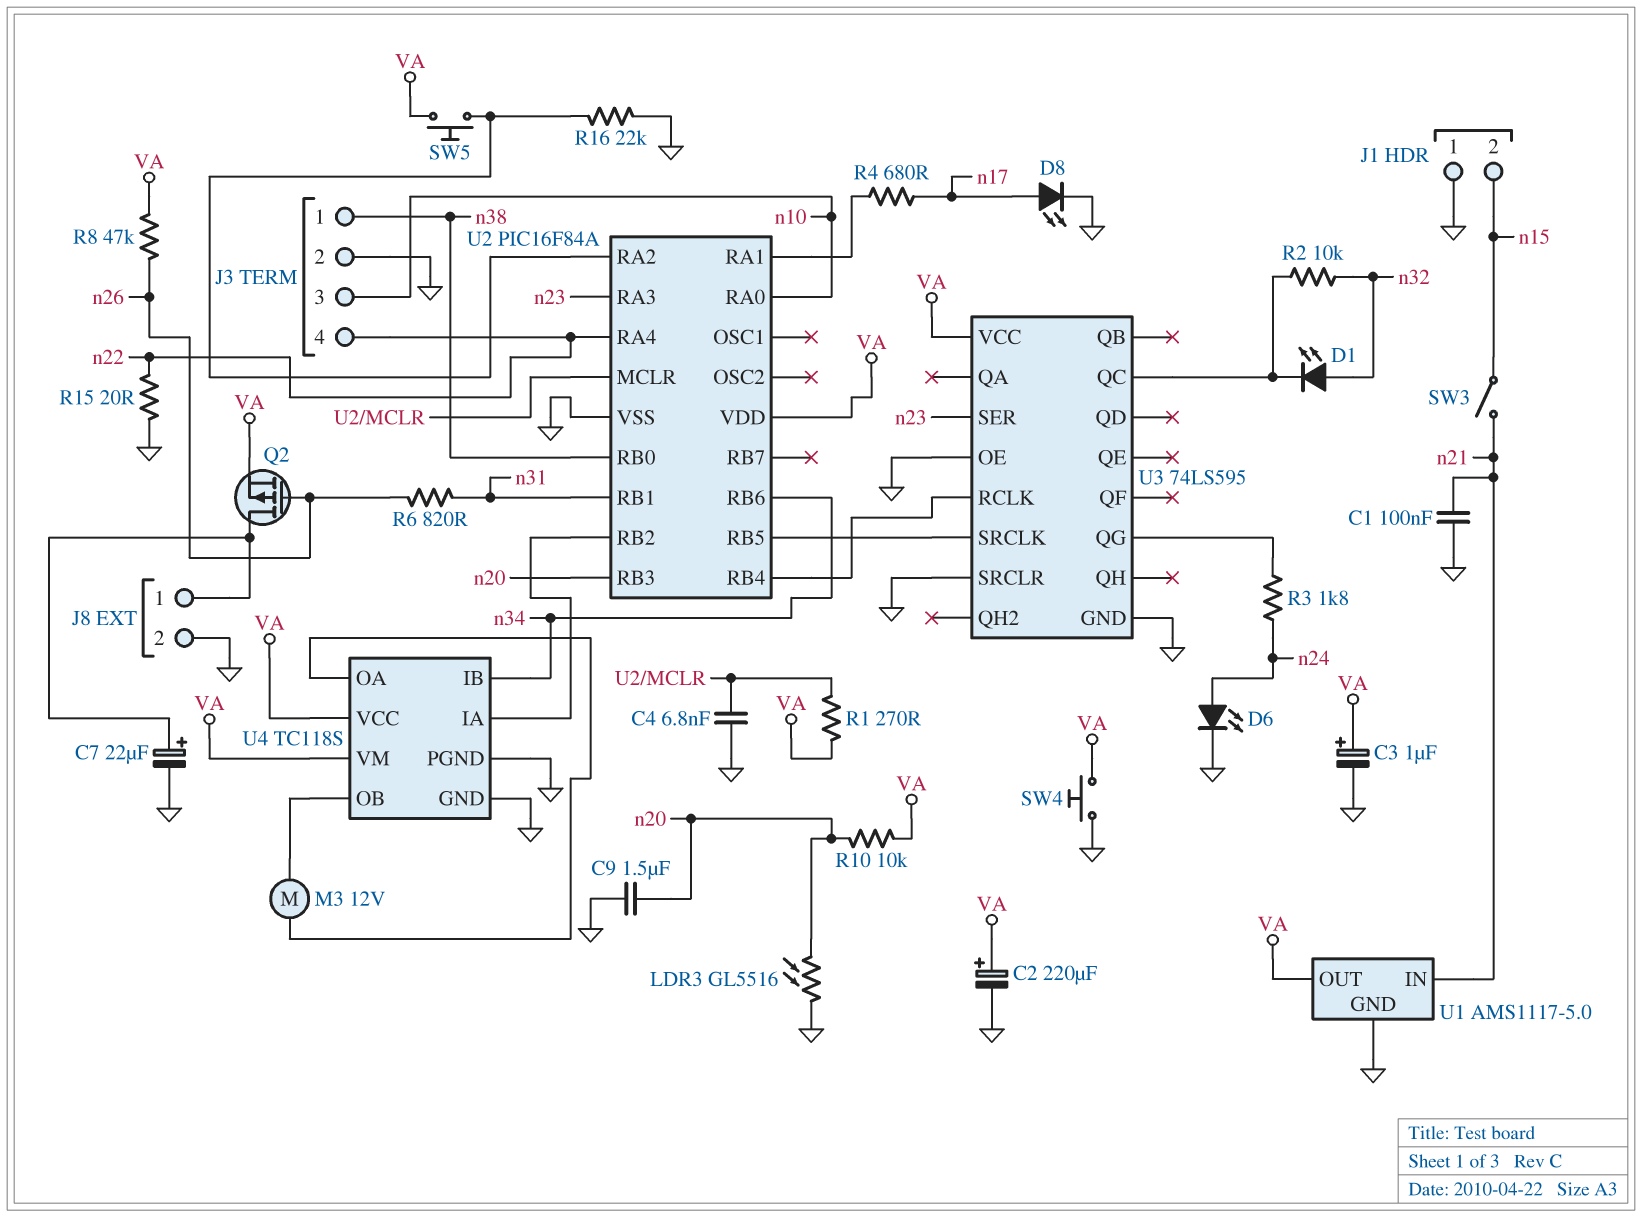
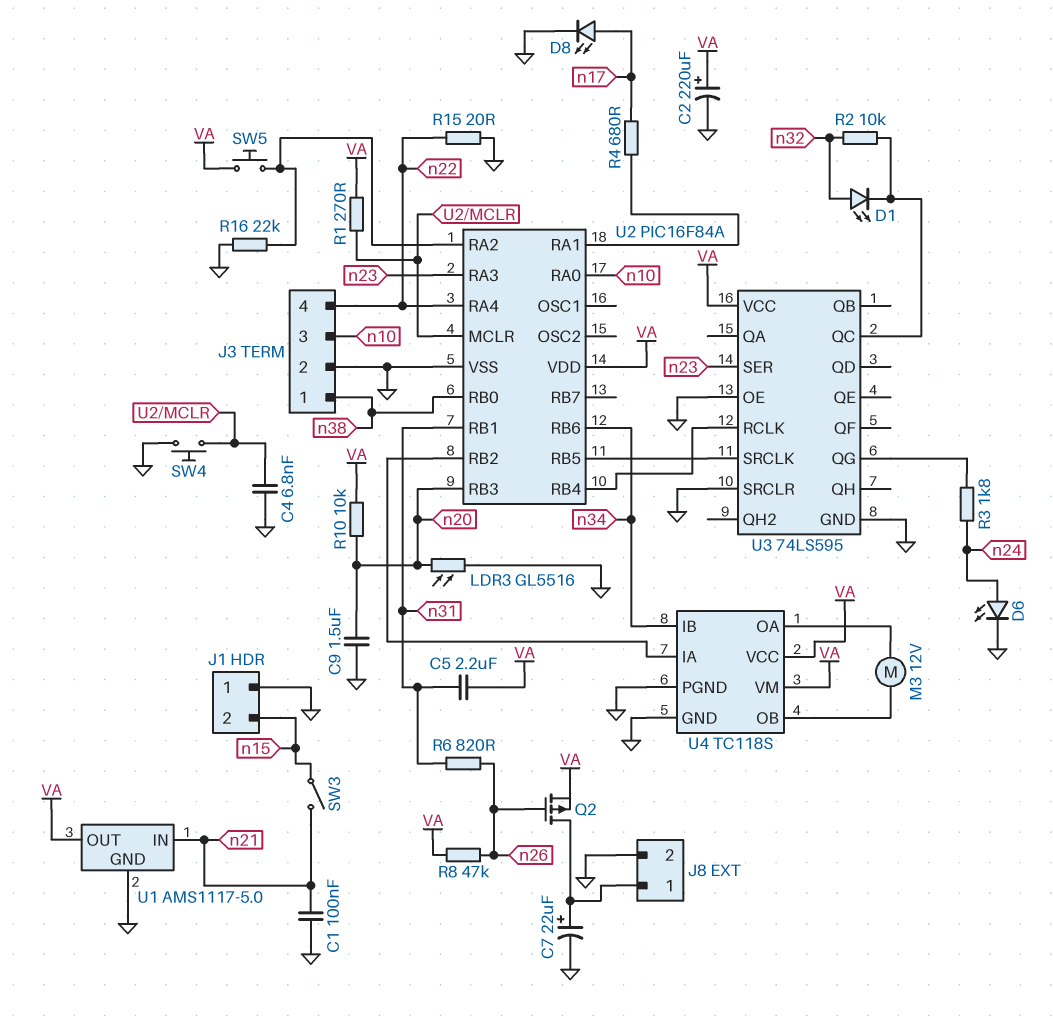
C3: 1uF (plus VA, minus GND) -> none
C5: none -> 2.2uF (VA, n31)
SW4: button (GND, VA) -> button (GND, U2/MCLR)

